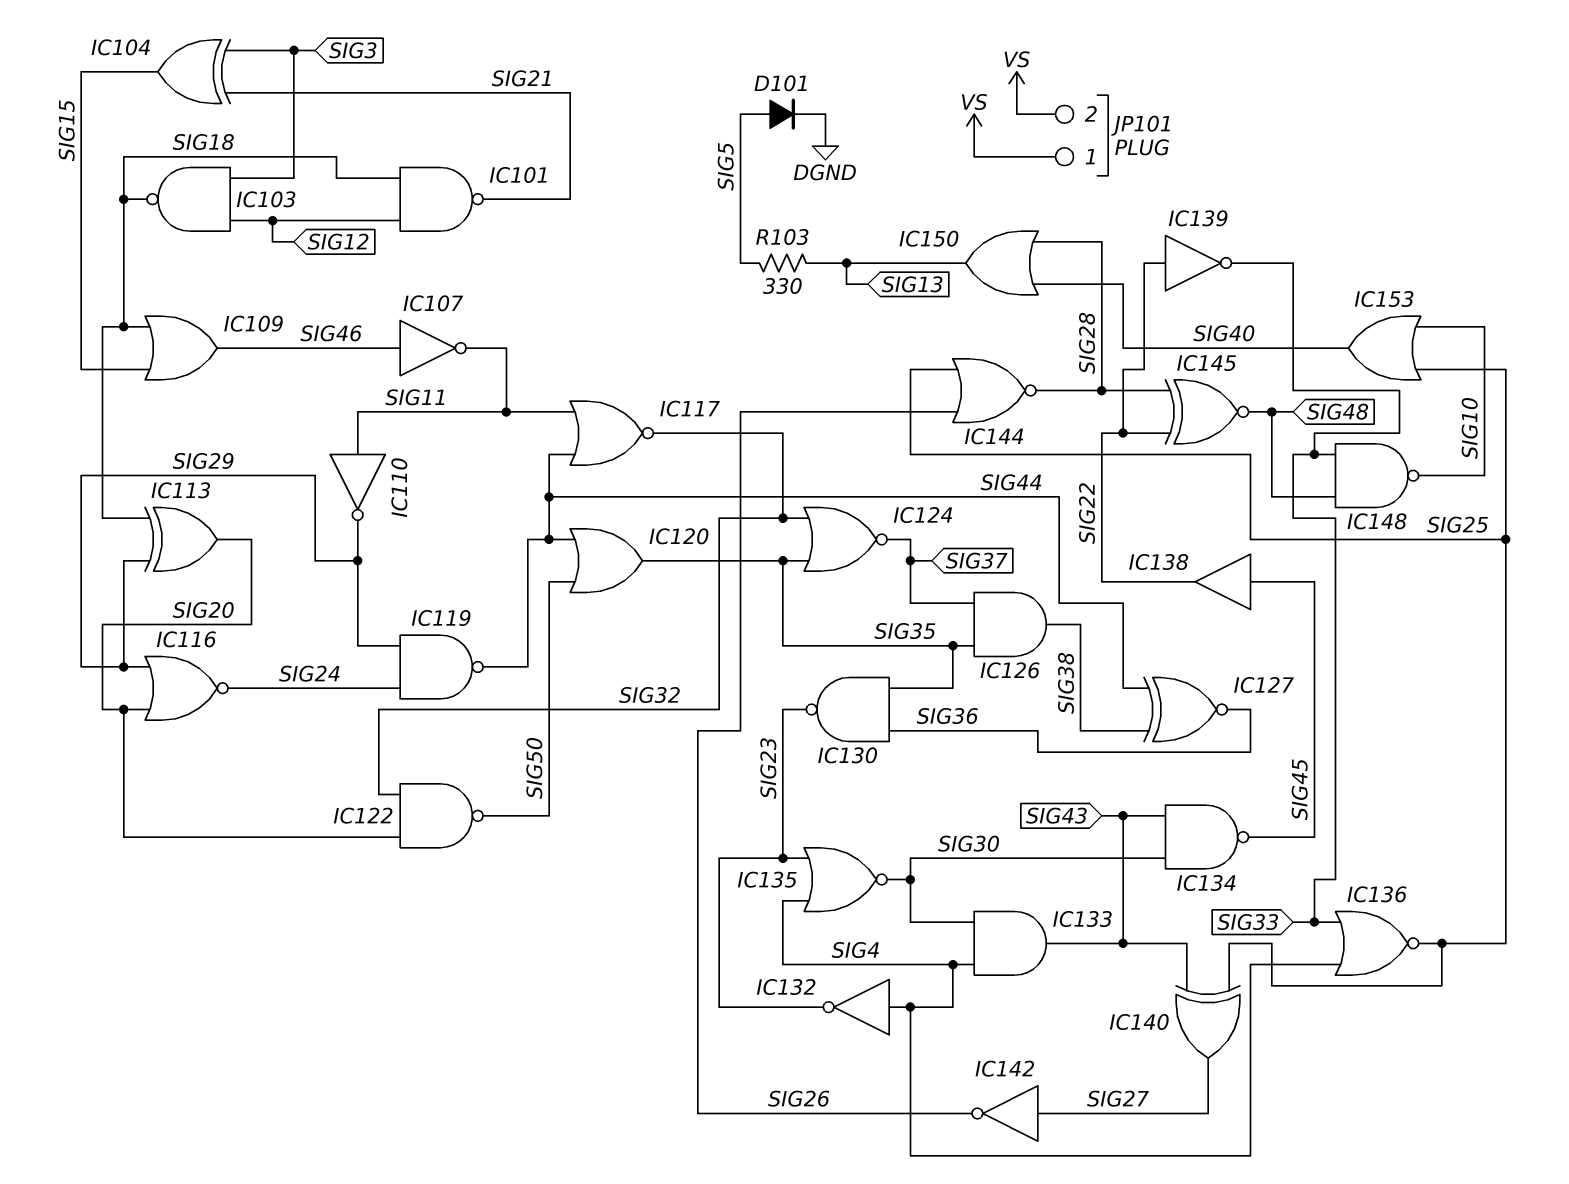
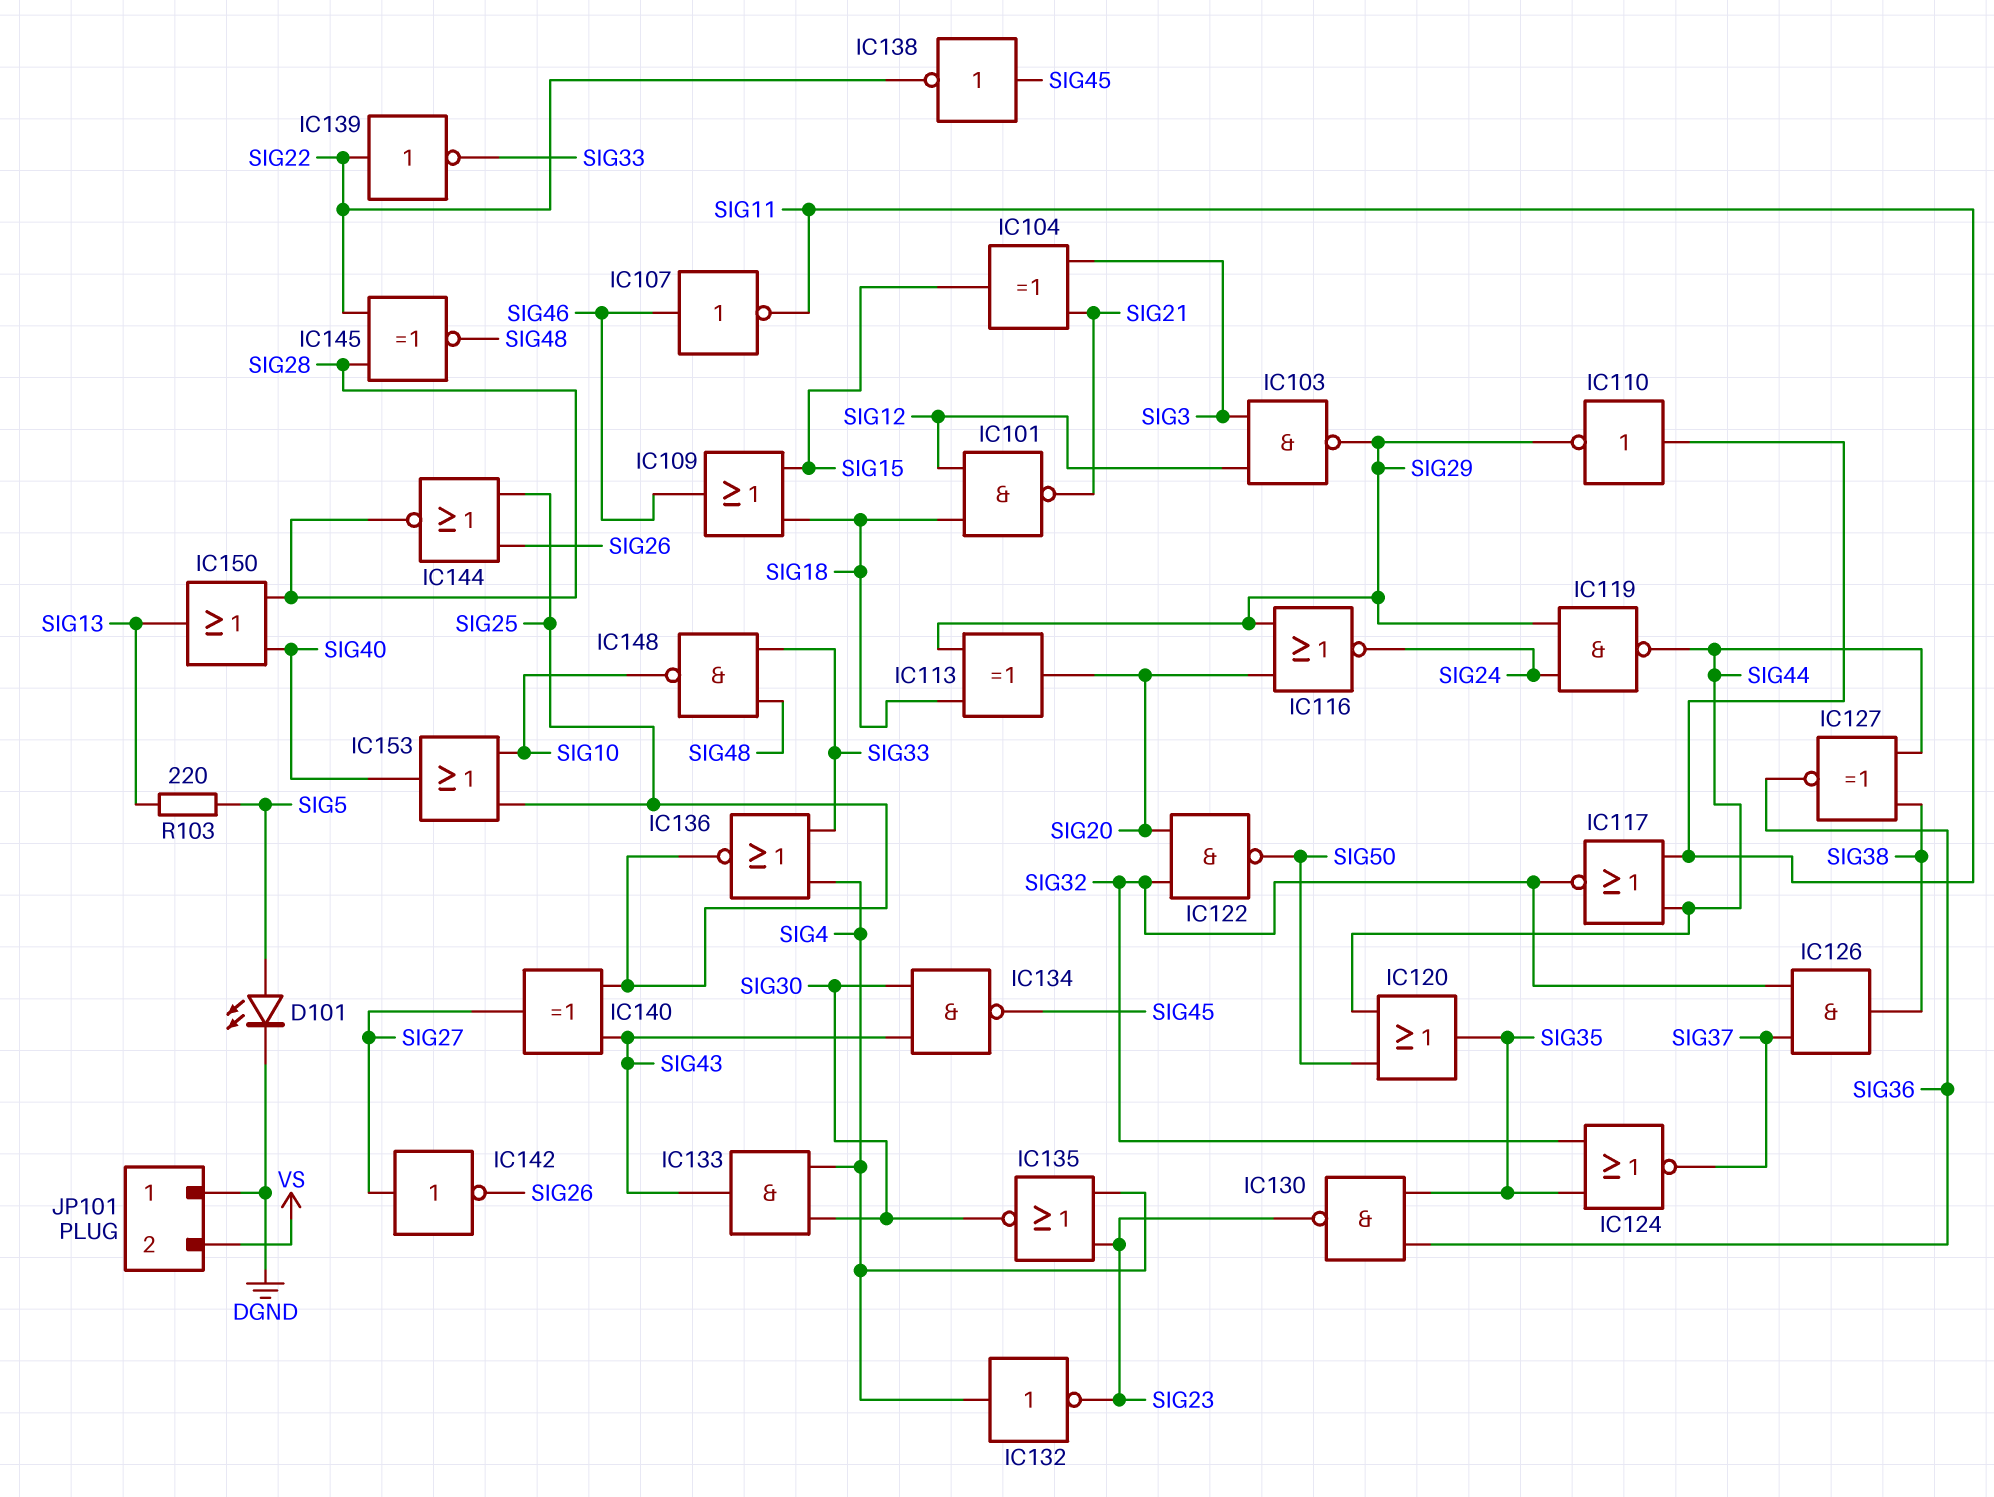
D101: diode (A SIG5, K DGND) -> LED (A SIG5, K DGND)
IC103: NAND (in SIG3, in SIG12, out SIG18) -> NAND (in SIG3, in SIG12, out SIG29)
IC126: AND (in SIG35, in SIG37, out SIG38) -> AND (in SIG32, in SIG37, out SIG38)
IC138: buffer (in SIG45, out SIG22) -> NOT (in SIG45, out SIG22)
JP101 pin 1: VS -> DGND
R103: 330 (SIG5, SIG13) -> 220 (SIG5, SIG13)

